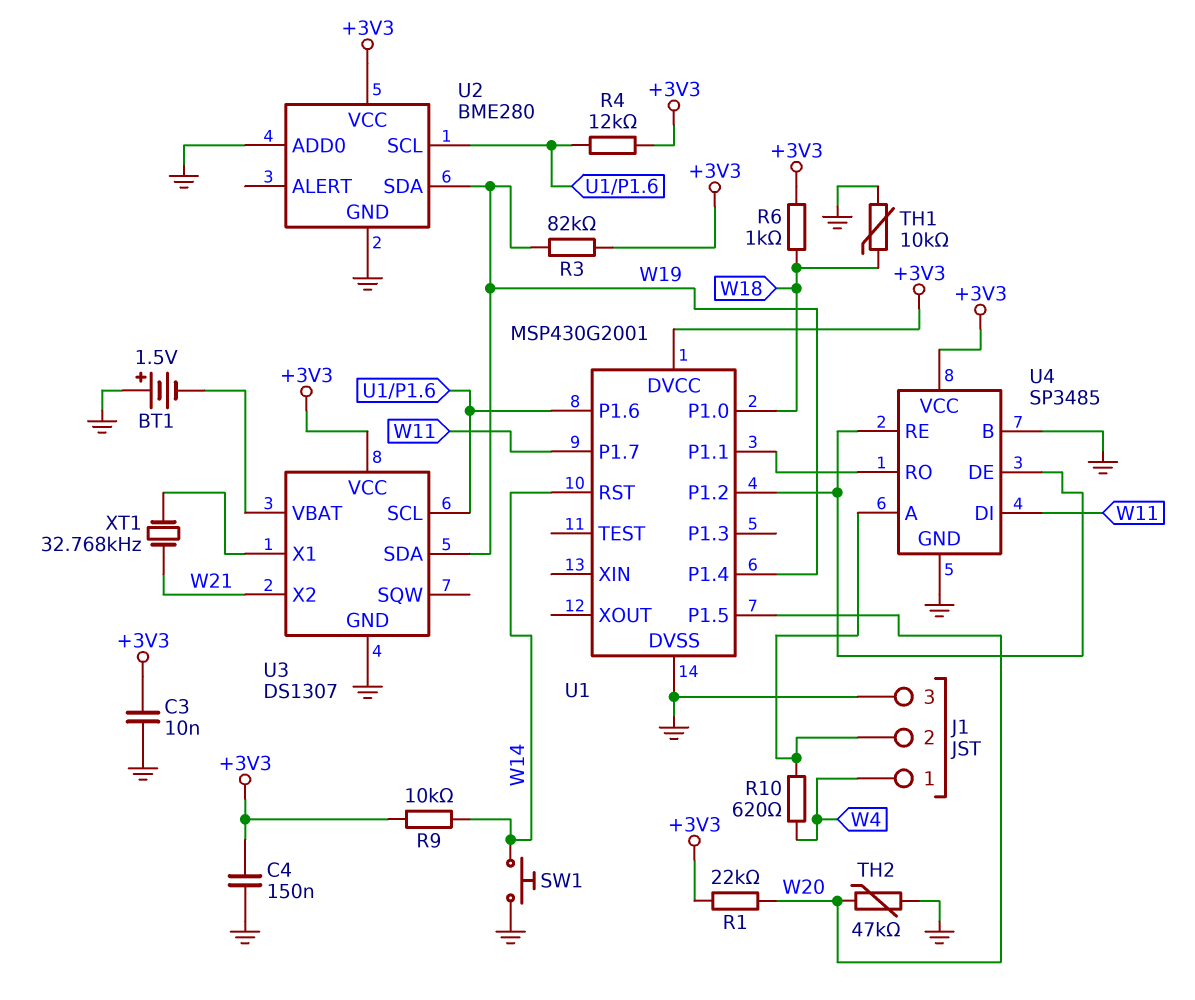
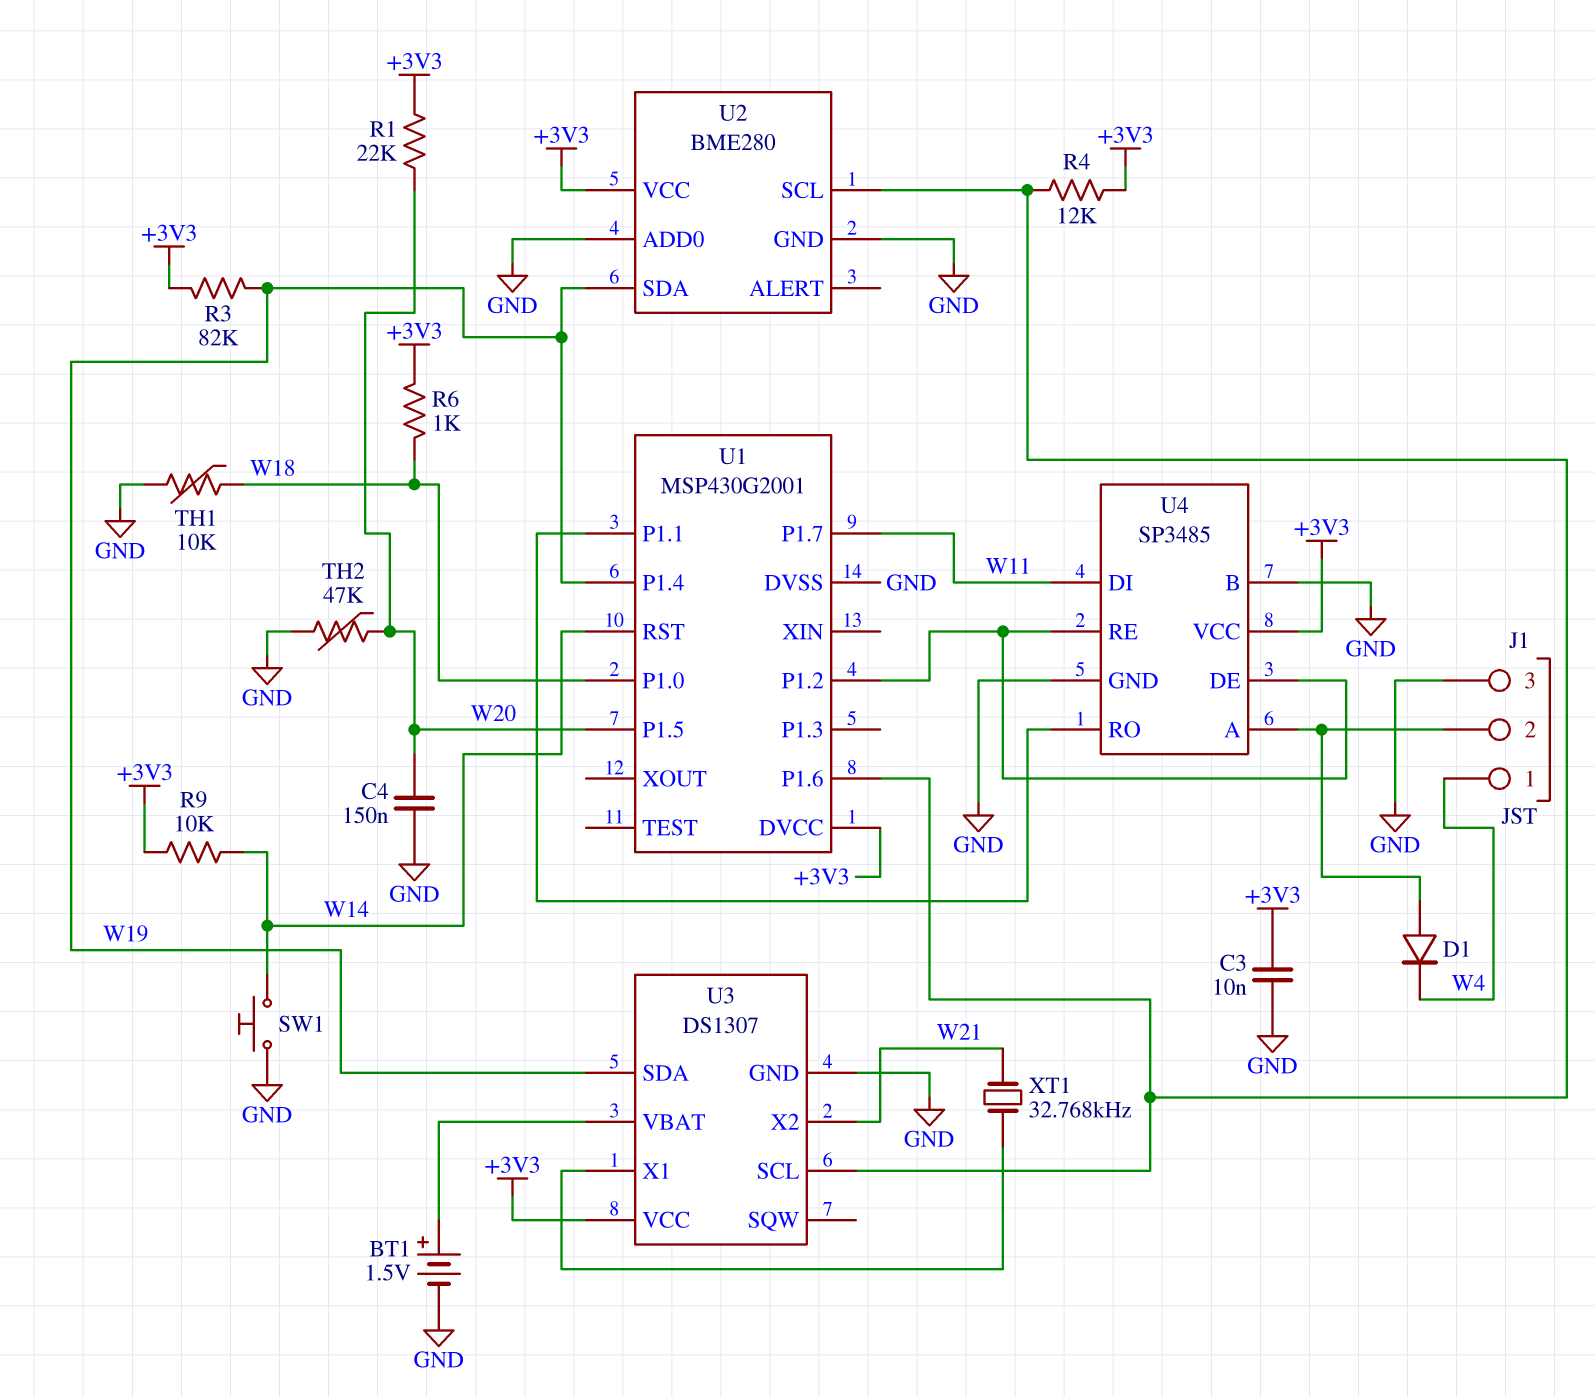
BT1: 1.5V (plus GND, minus U3/VBAT) -> 1.5V (plus U3/VBAT, minus GND)
C4: 150nF (+3V3, GND) -> 150nF (GND, W20)
D1: none -> diode (A J1/2, K W4)
R10: 620 (J1/2, W4) -> none

